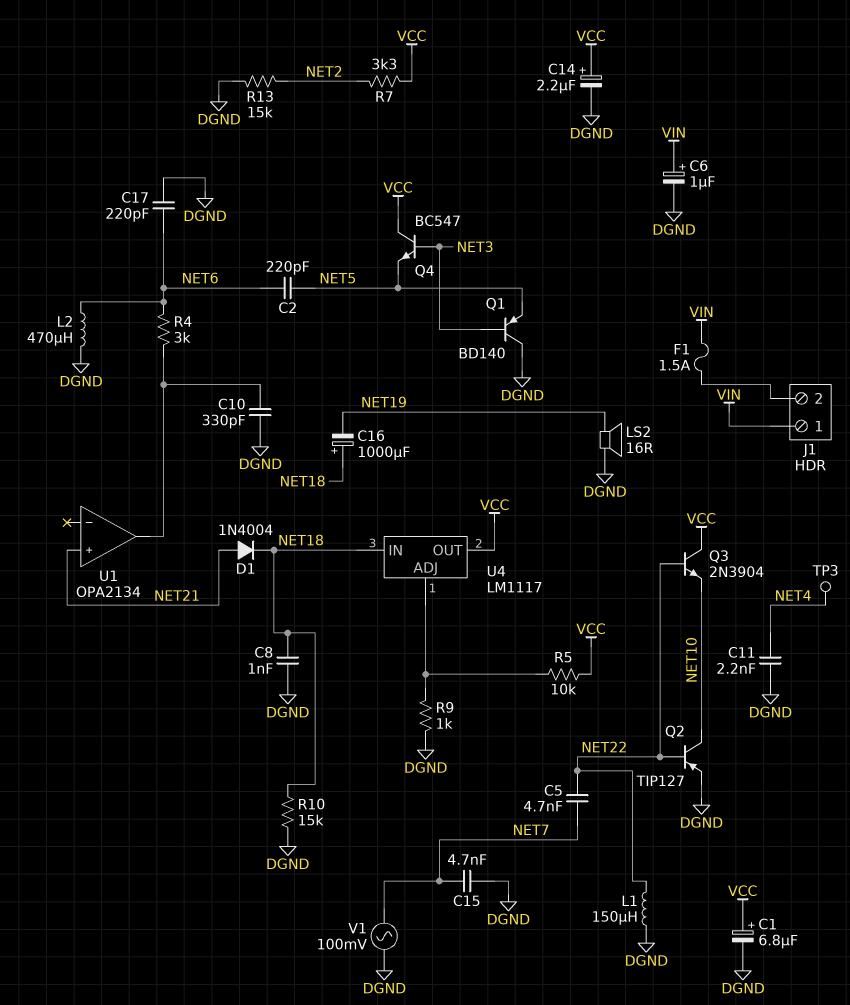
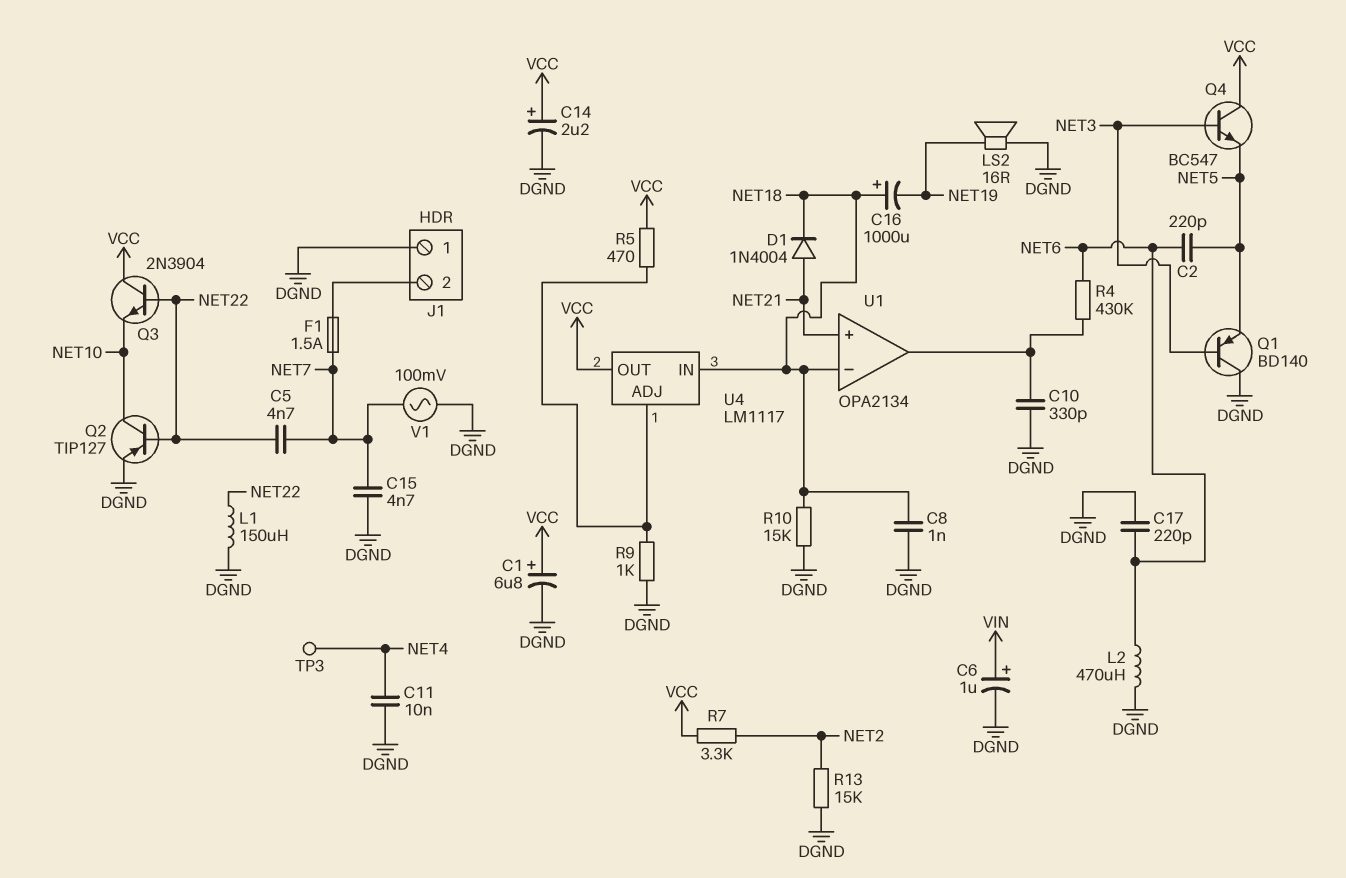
C11: 2.2nF (DGND, NET4) -> 10nF (DGND, NET4)
F1: 1.5A (J1/2, VIN) -> 1.5A (J1/2, NET7)
J1 pin 1: VIN -> DGND
R4: 3k (NET6, U1/out) -> 430k (NET6, U1/out)
R5: 10k (U4/ADJ, VCC) -> 470 (U4/ADJ, VCC)
U1 pin in-: none -> NET18

